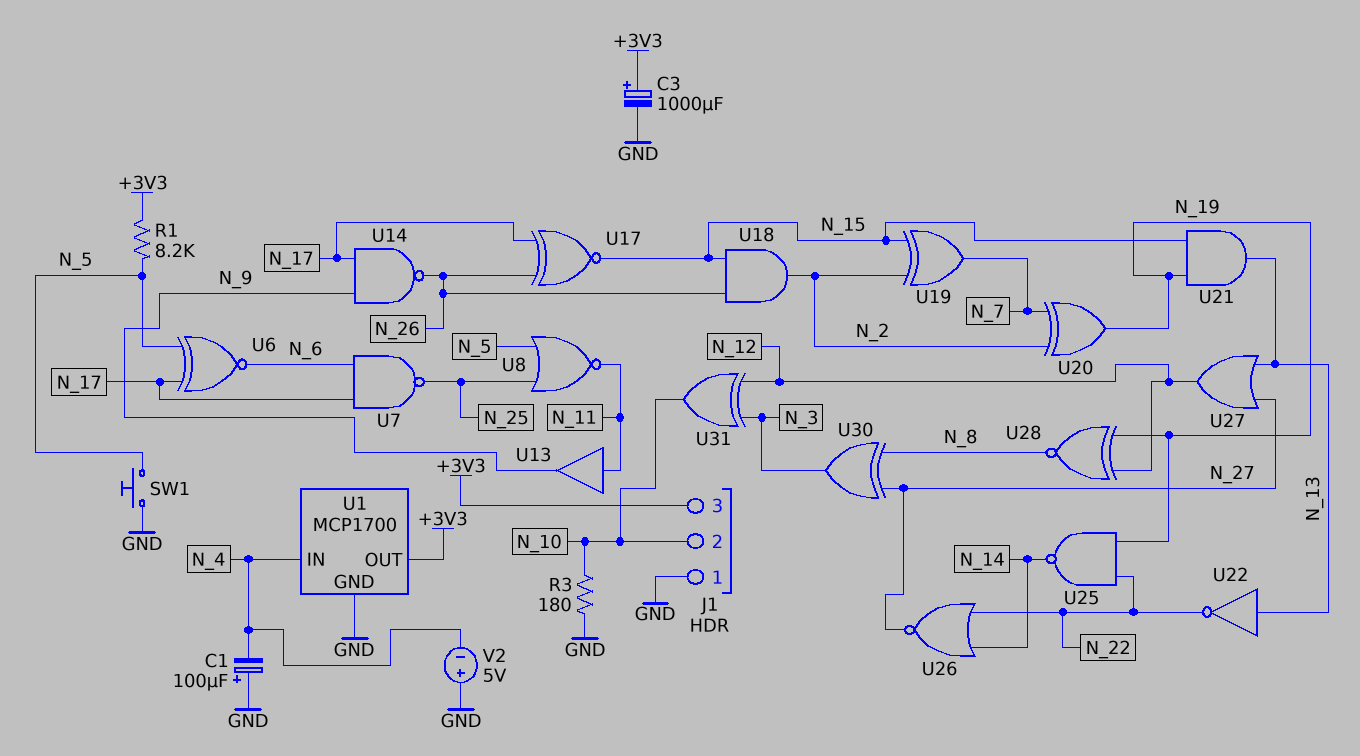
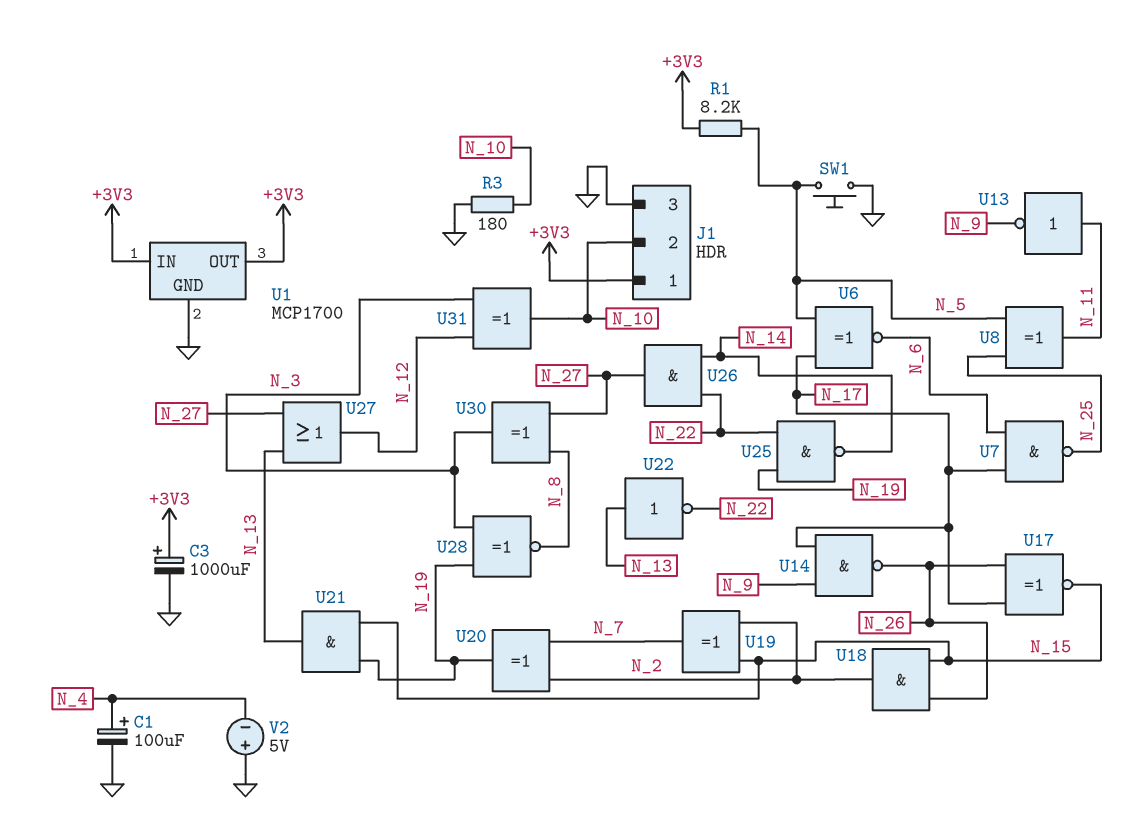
C1: 100uF (plus GND, minus N_4) -> 100uF (plus N_4, minus GND)
J1 pin 1: GND -> +3V3
J1 pin 3: +3V3 -> GND
U1 pin IN: N_4 -> +3V3
U8: NOR (in N_5, in N_25, out N_11) -> XOR (in N_5, in N_25, out N_11)
U13: buffer (in N_11, out N_9) -> NOT (in N_11, out N_9)
U26: NOR (in N_14, in N_22, out N_27) -> AND (in N_14, in N_22, out N_27)
U28: XNOR (in N_12, in N_19, out N_8) -> XNOR (in N_3, in N_19, out N_8)

